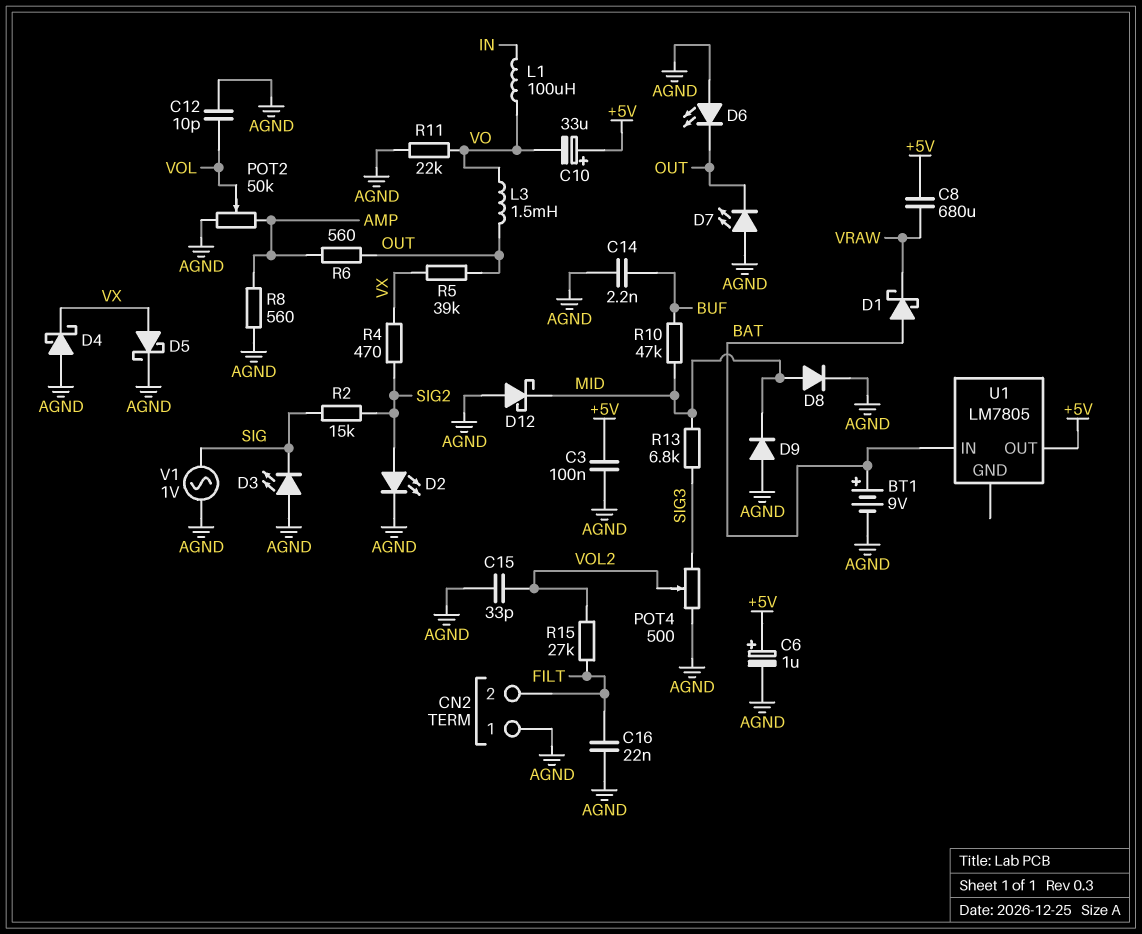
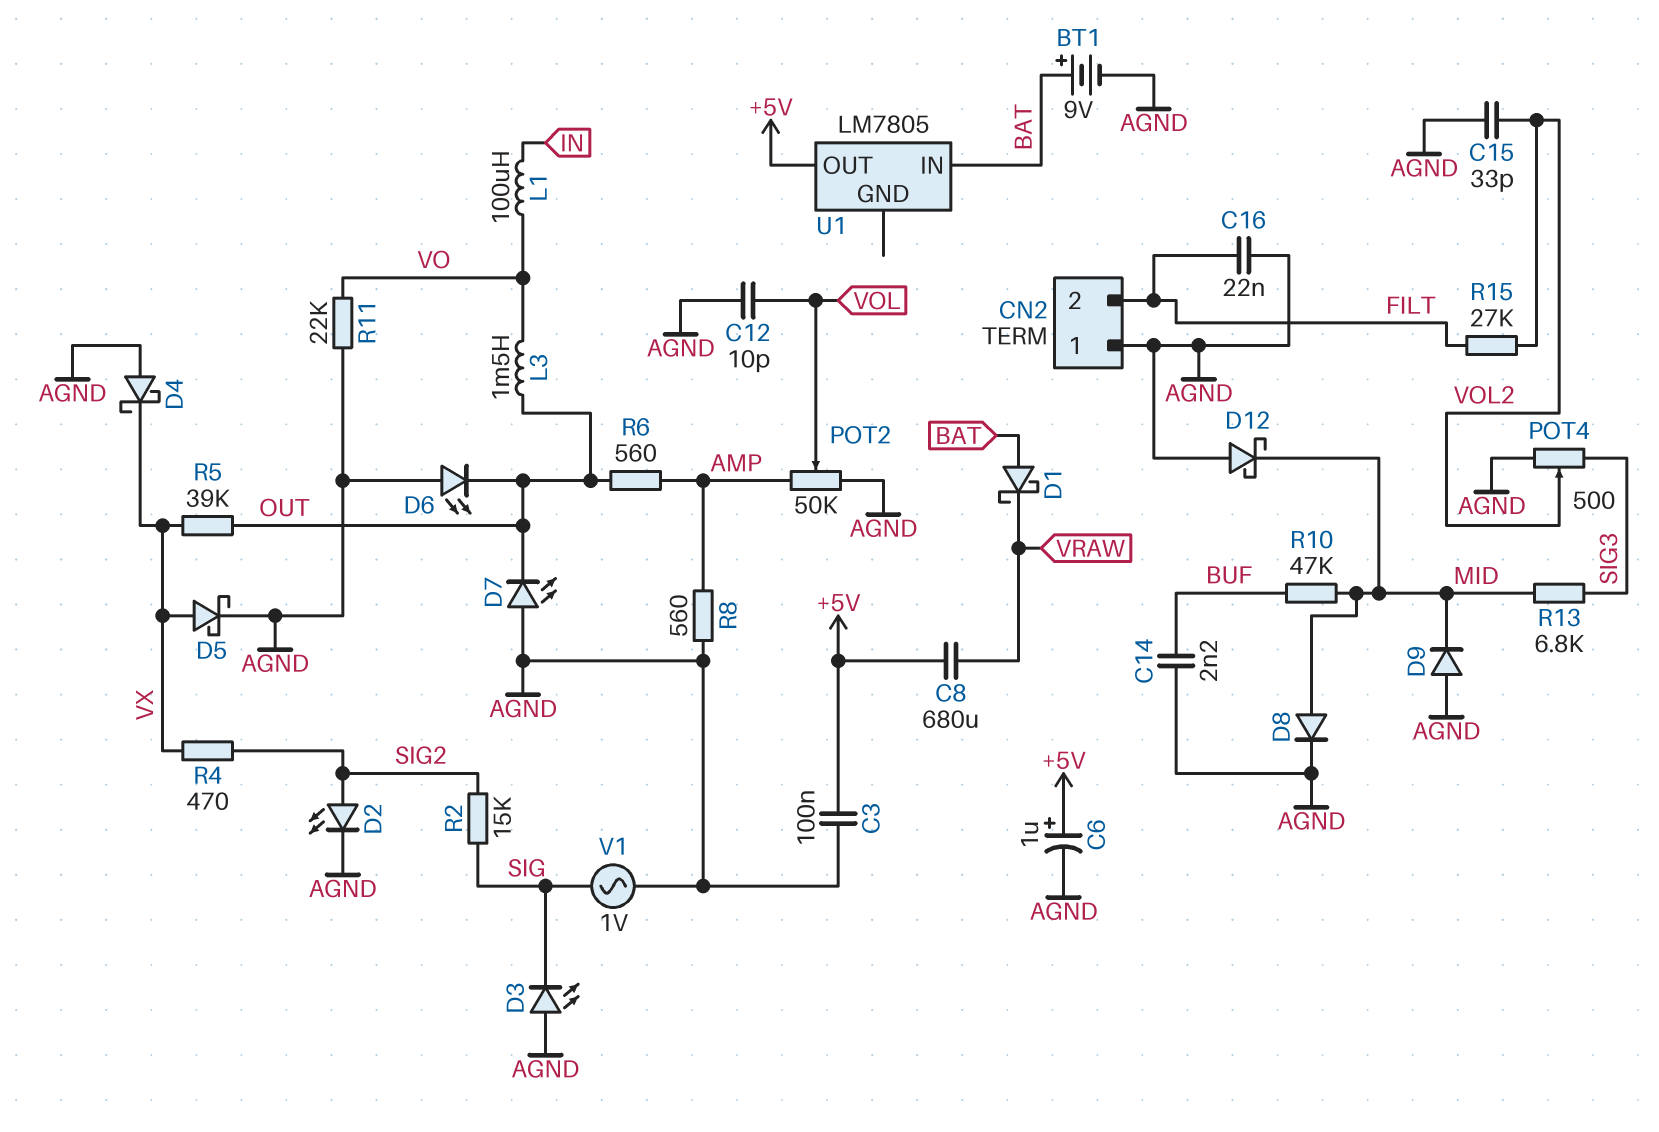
C10: 33uF (plus +5V, minus VO) -> none

